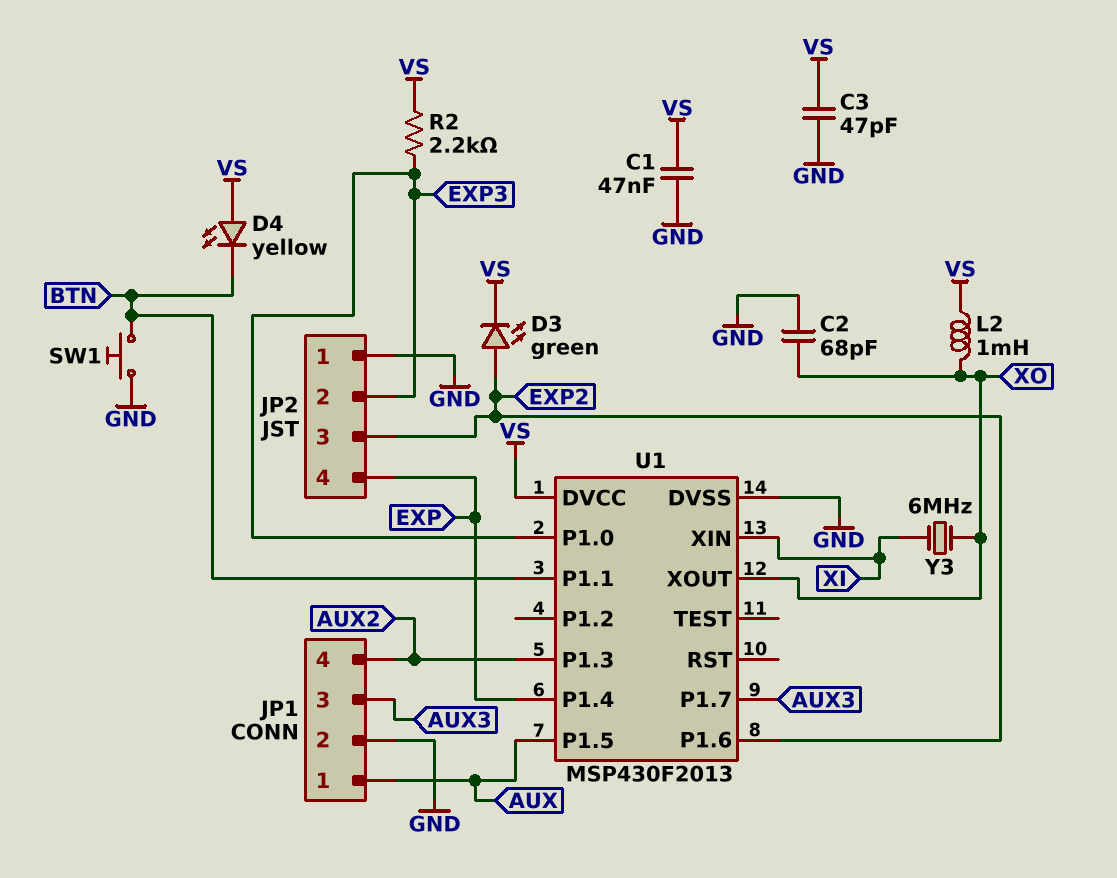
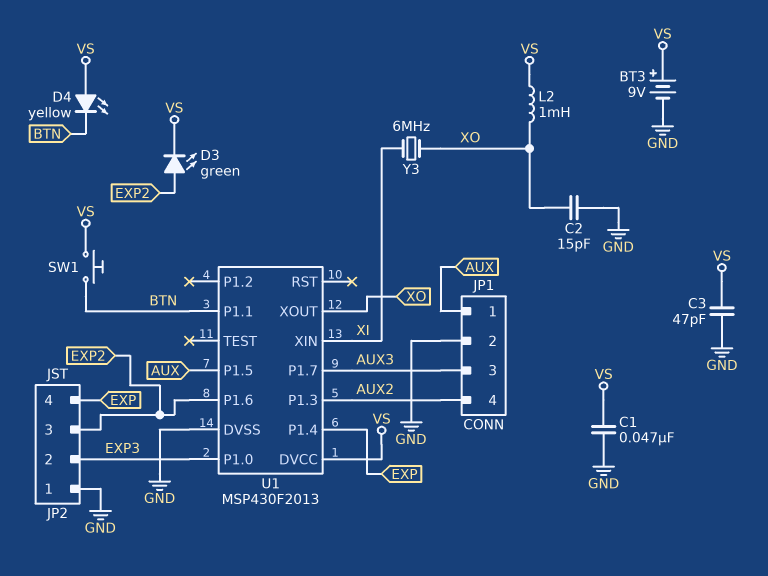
BT3: none -> 9V (plus VS, minus GND)
C2: 68pF (GND, XO) -> 15pF (GND, XO)
R2: 2.2k (EXP3, VS) -> none
SW1: button (BTN, GND) -> button (BTN, VS)

